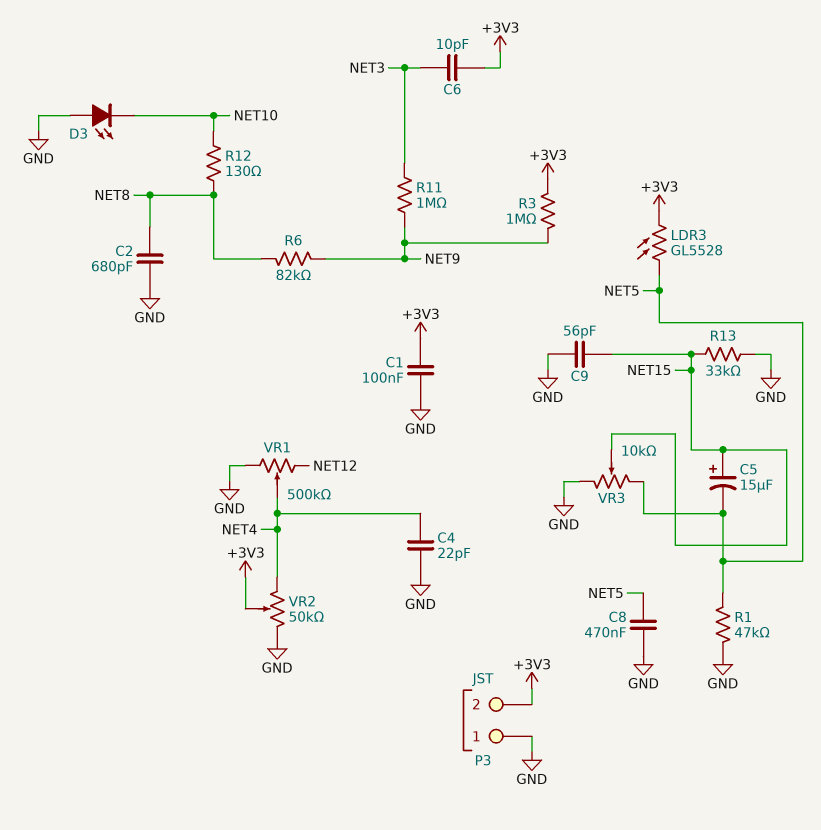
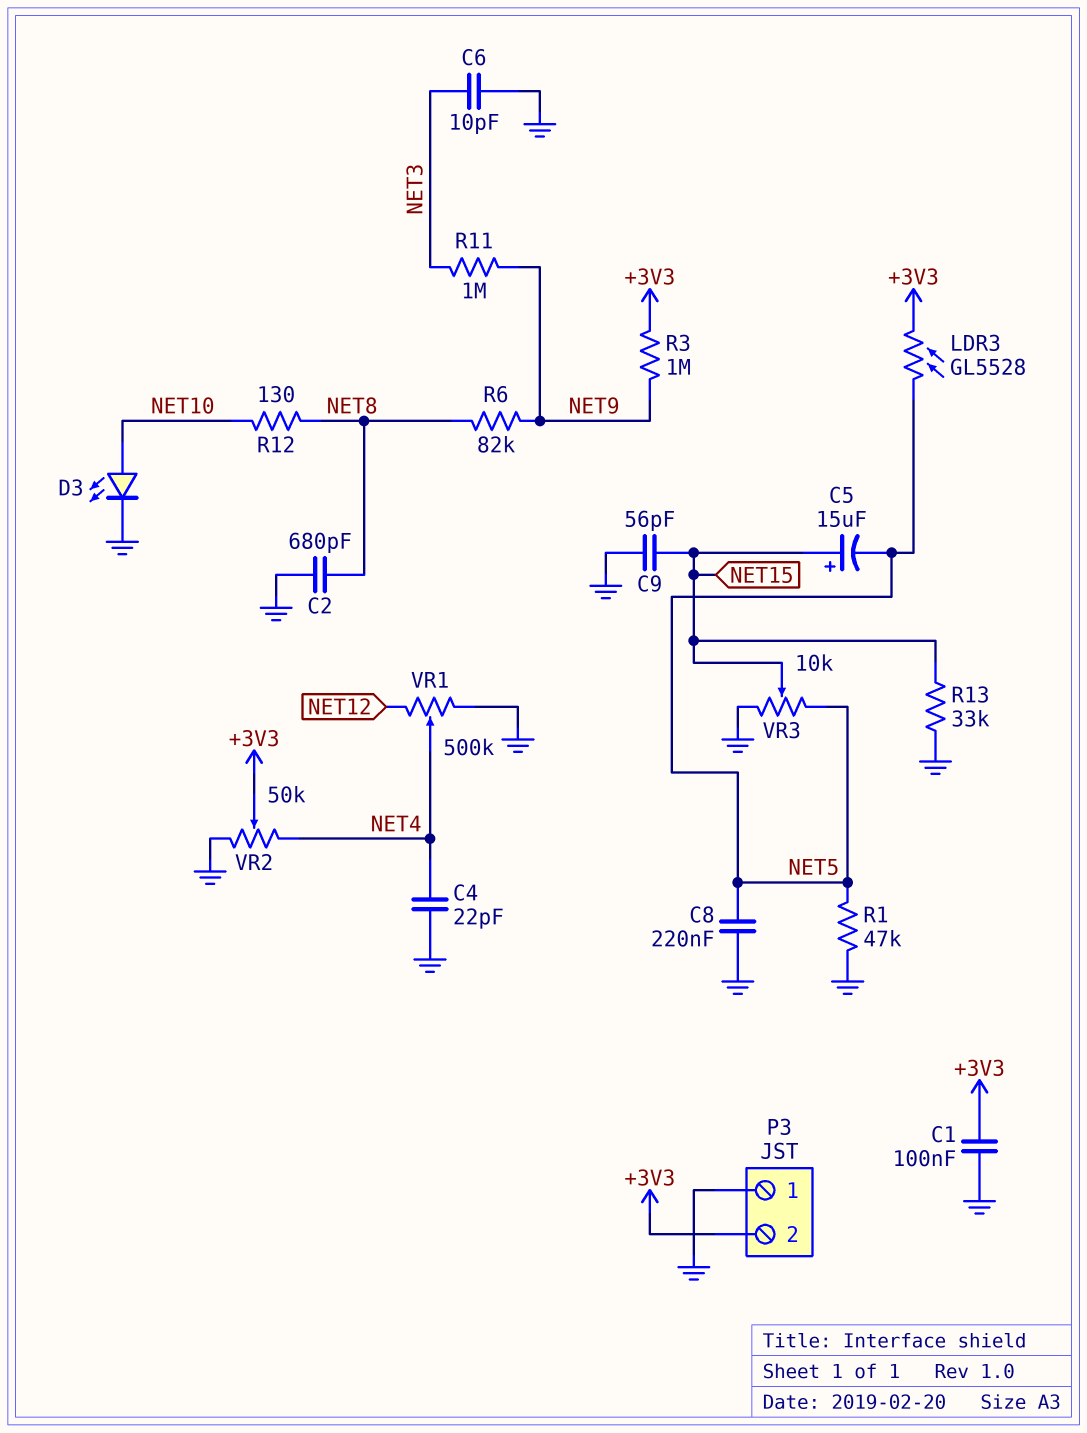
C6: 10pF (+3V3, NET3) -> 10pF (GND, NET3)
C8: 470nF (GND, NET5) -> 220nF (GND, NET5)
D3: LED (A GND, K NET10) -> LED (A NET10, K GND)

